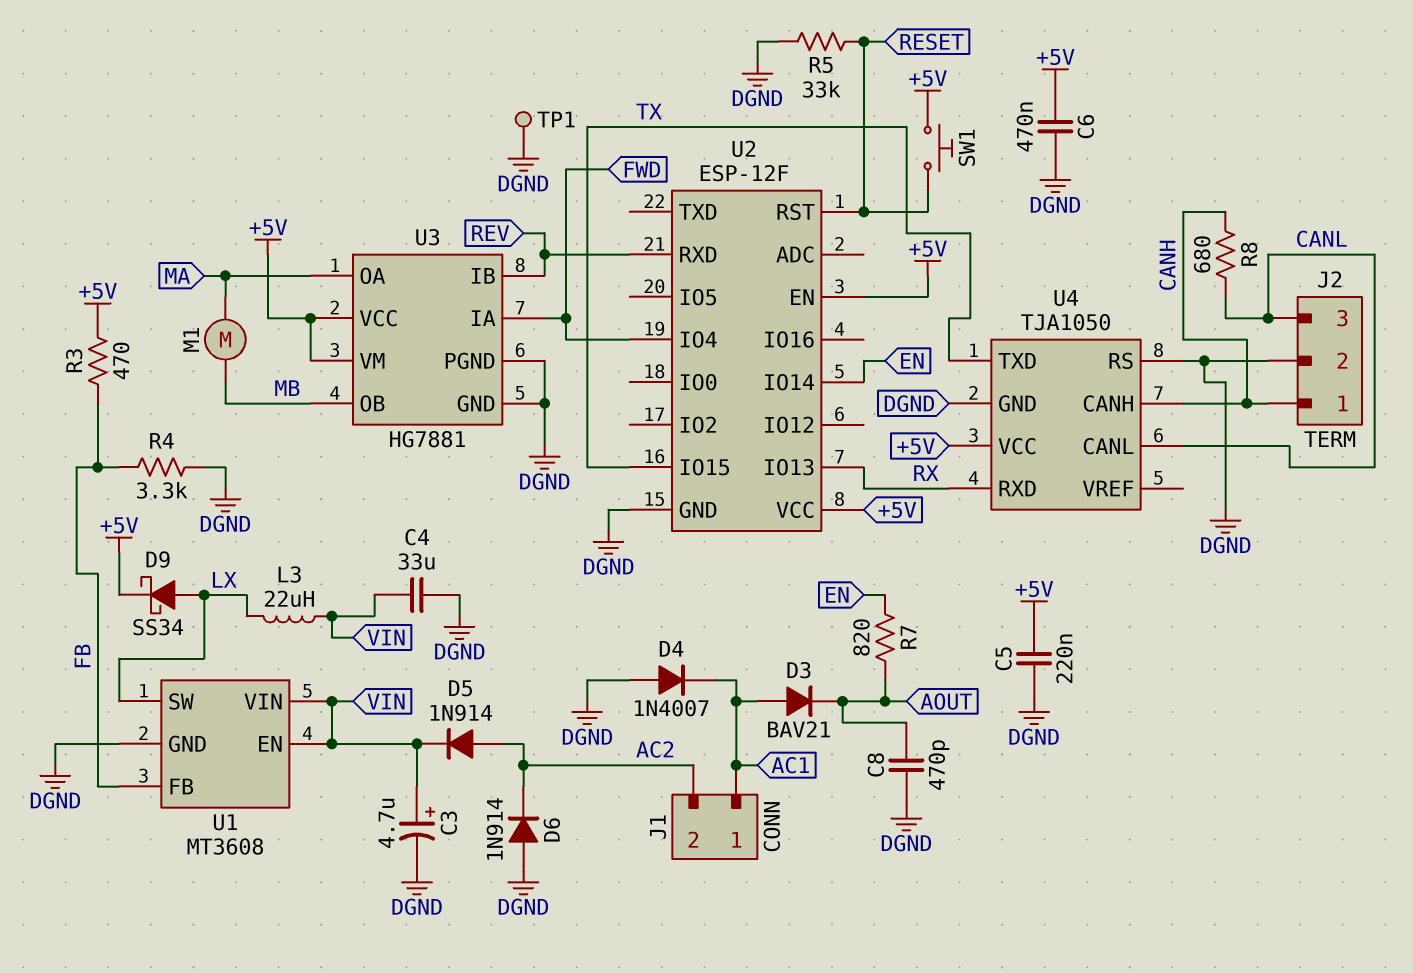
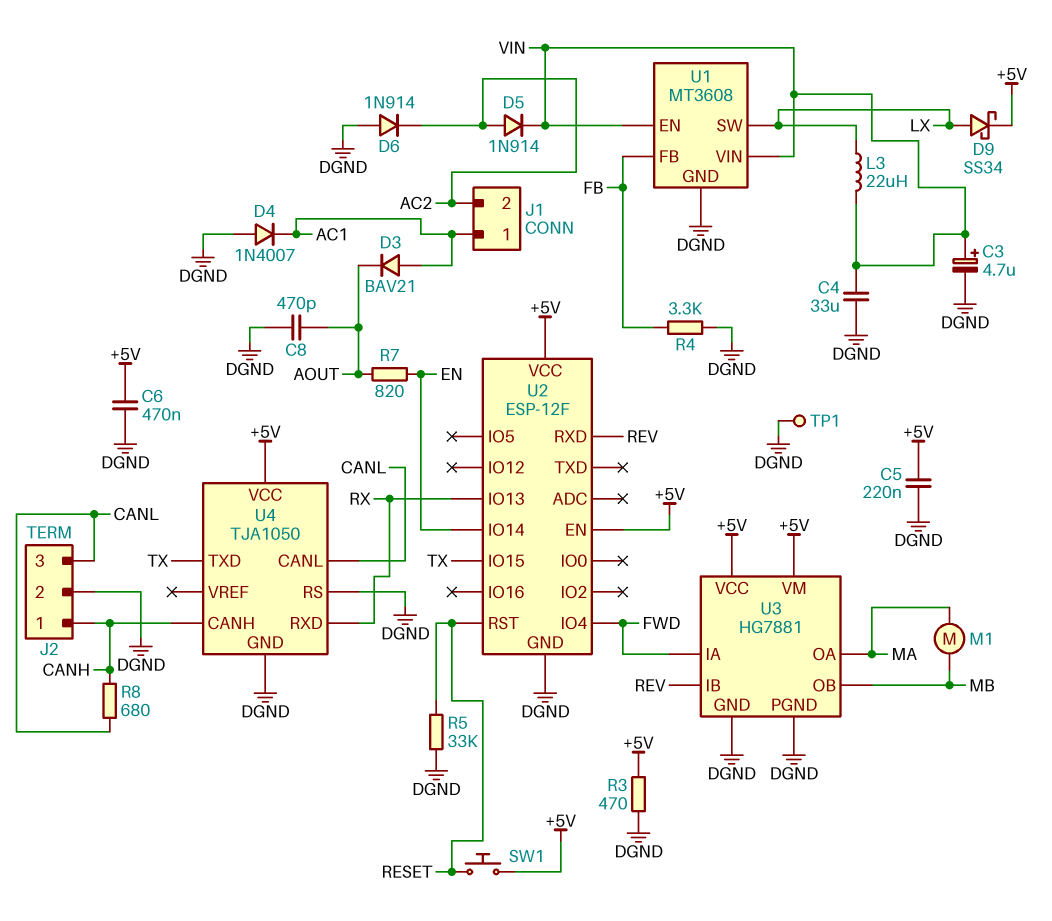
R3: 470 (+5V, FB) -> 470 (+5V, DGND)

